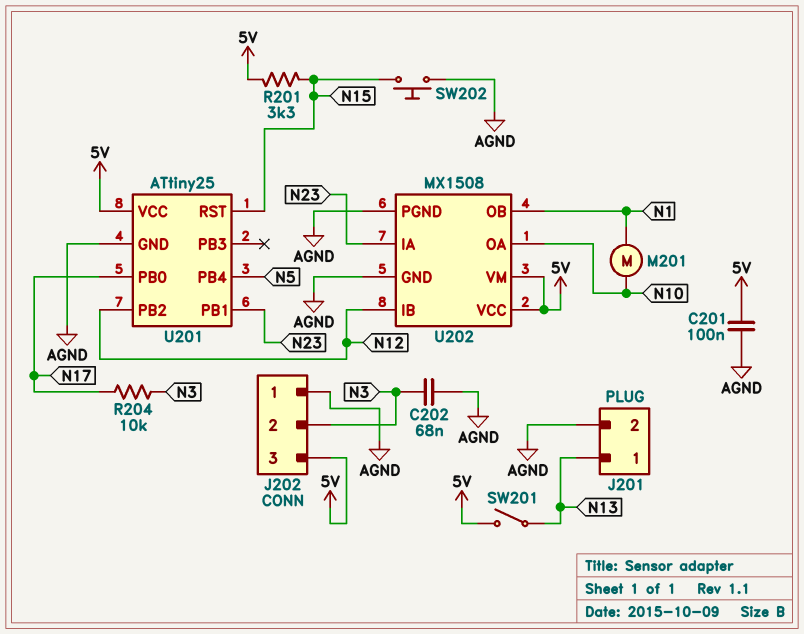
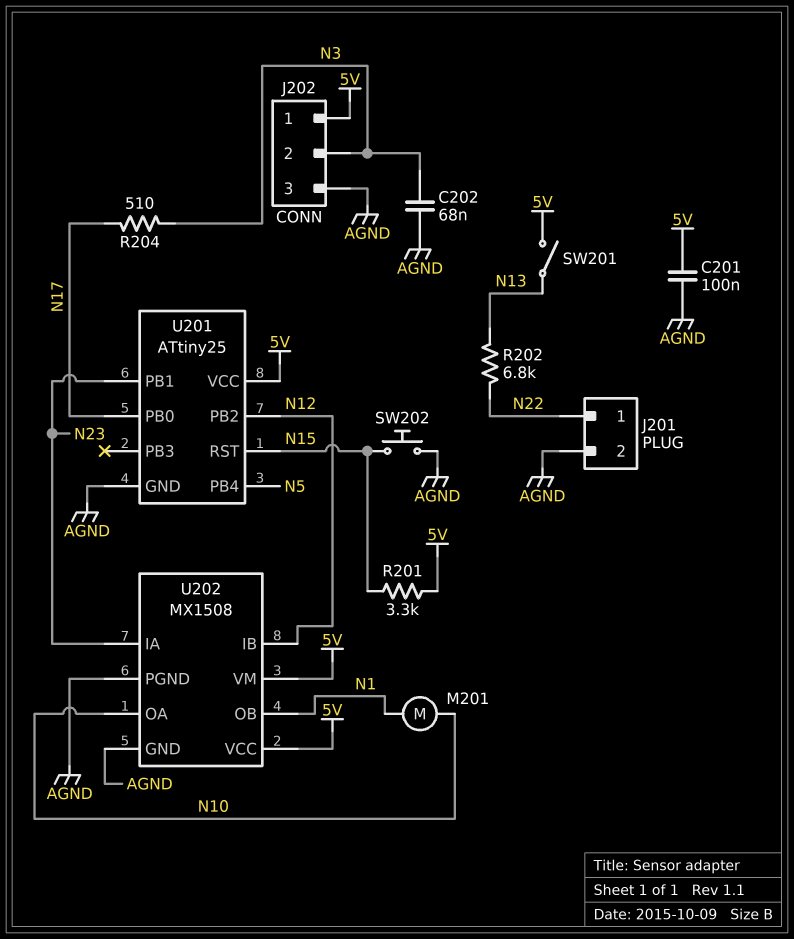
J201 pin 1: N13 -> N22
J202 pin 1: AGND -> 5V
J202 pin 3: 5V -> AGND
R202: none -> 6.8k (N13, N22)
R204: 10k (N3, N17) -> 510 (N3, N17)

